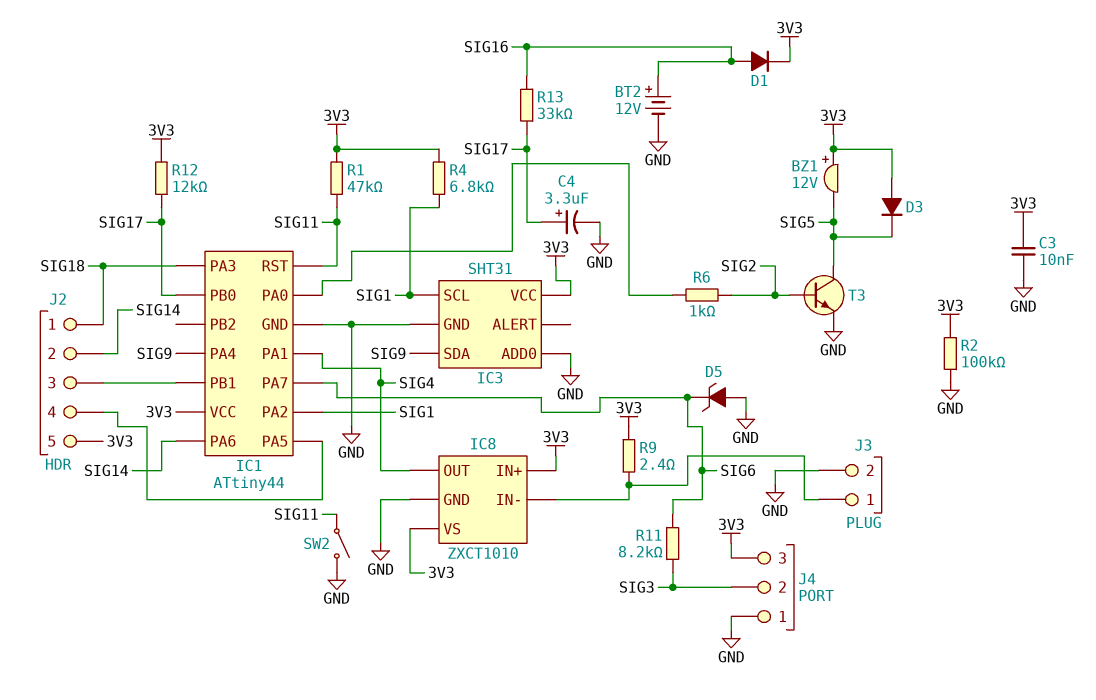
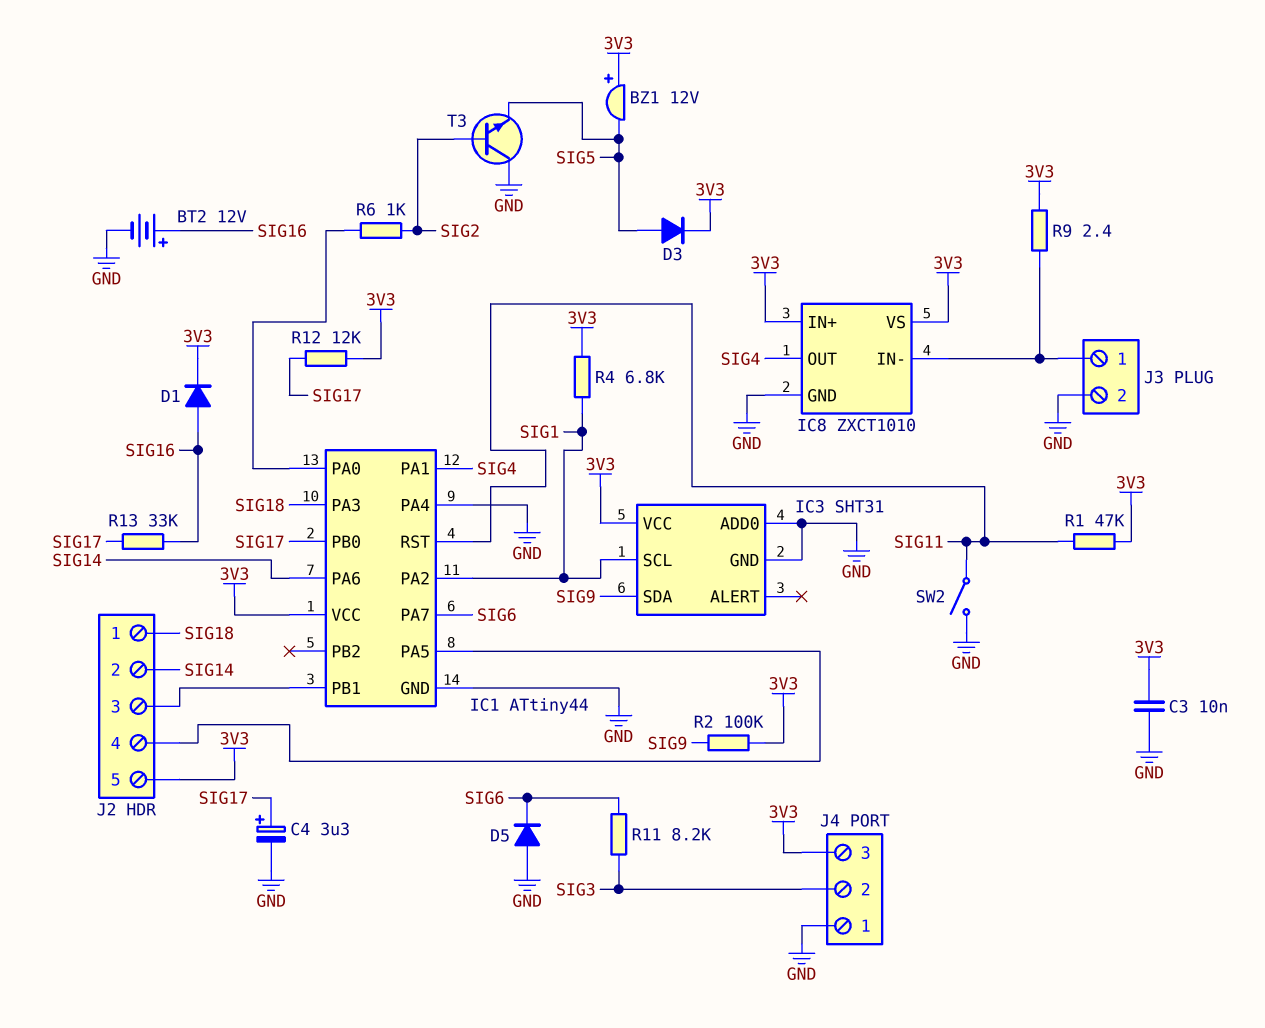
D3: diode (A 3V3, K SIG5) -> diode (A SIG5, K 3V3)
D5: zener (A GND, K SIG6) -> diode (A GND, K SIG6)
IC1 pin PA4: SIG9 -> GND
R2: 100k (3V3, GND) -> 100k (3V3, SIG9)
T3: NPN (B SIG2, C SIG5, E GND) -> NPN (B SIG2, C GND, E SIG5)

